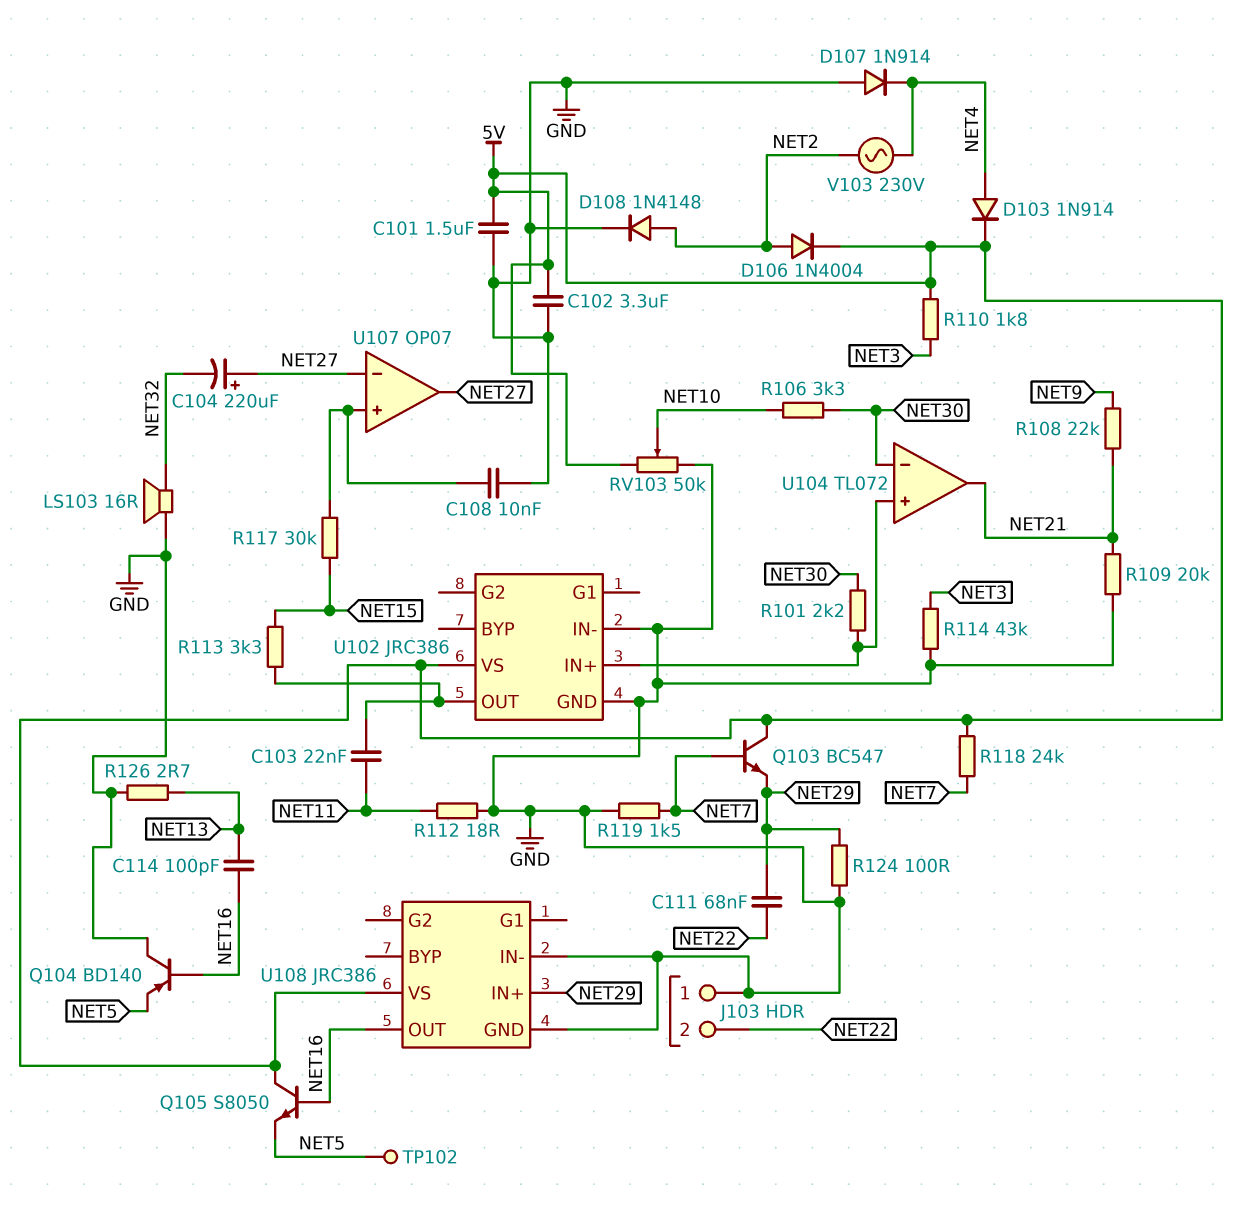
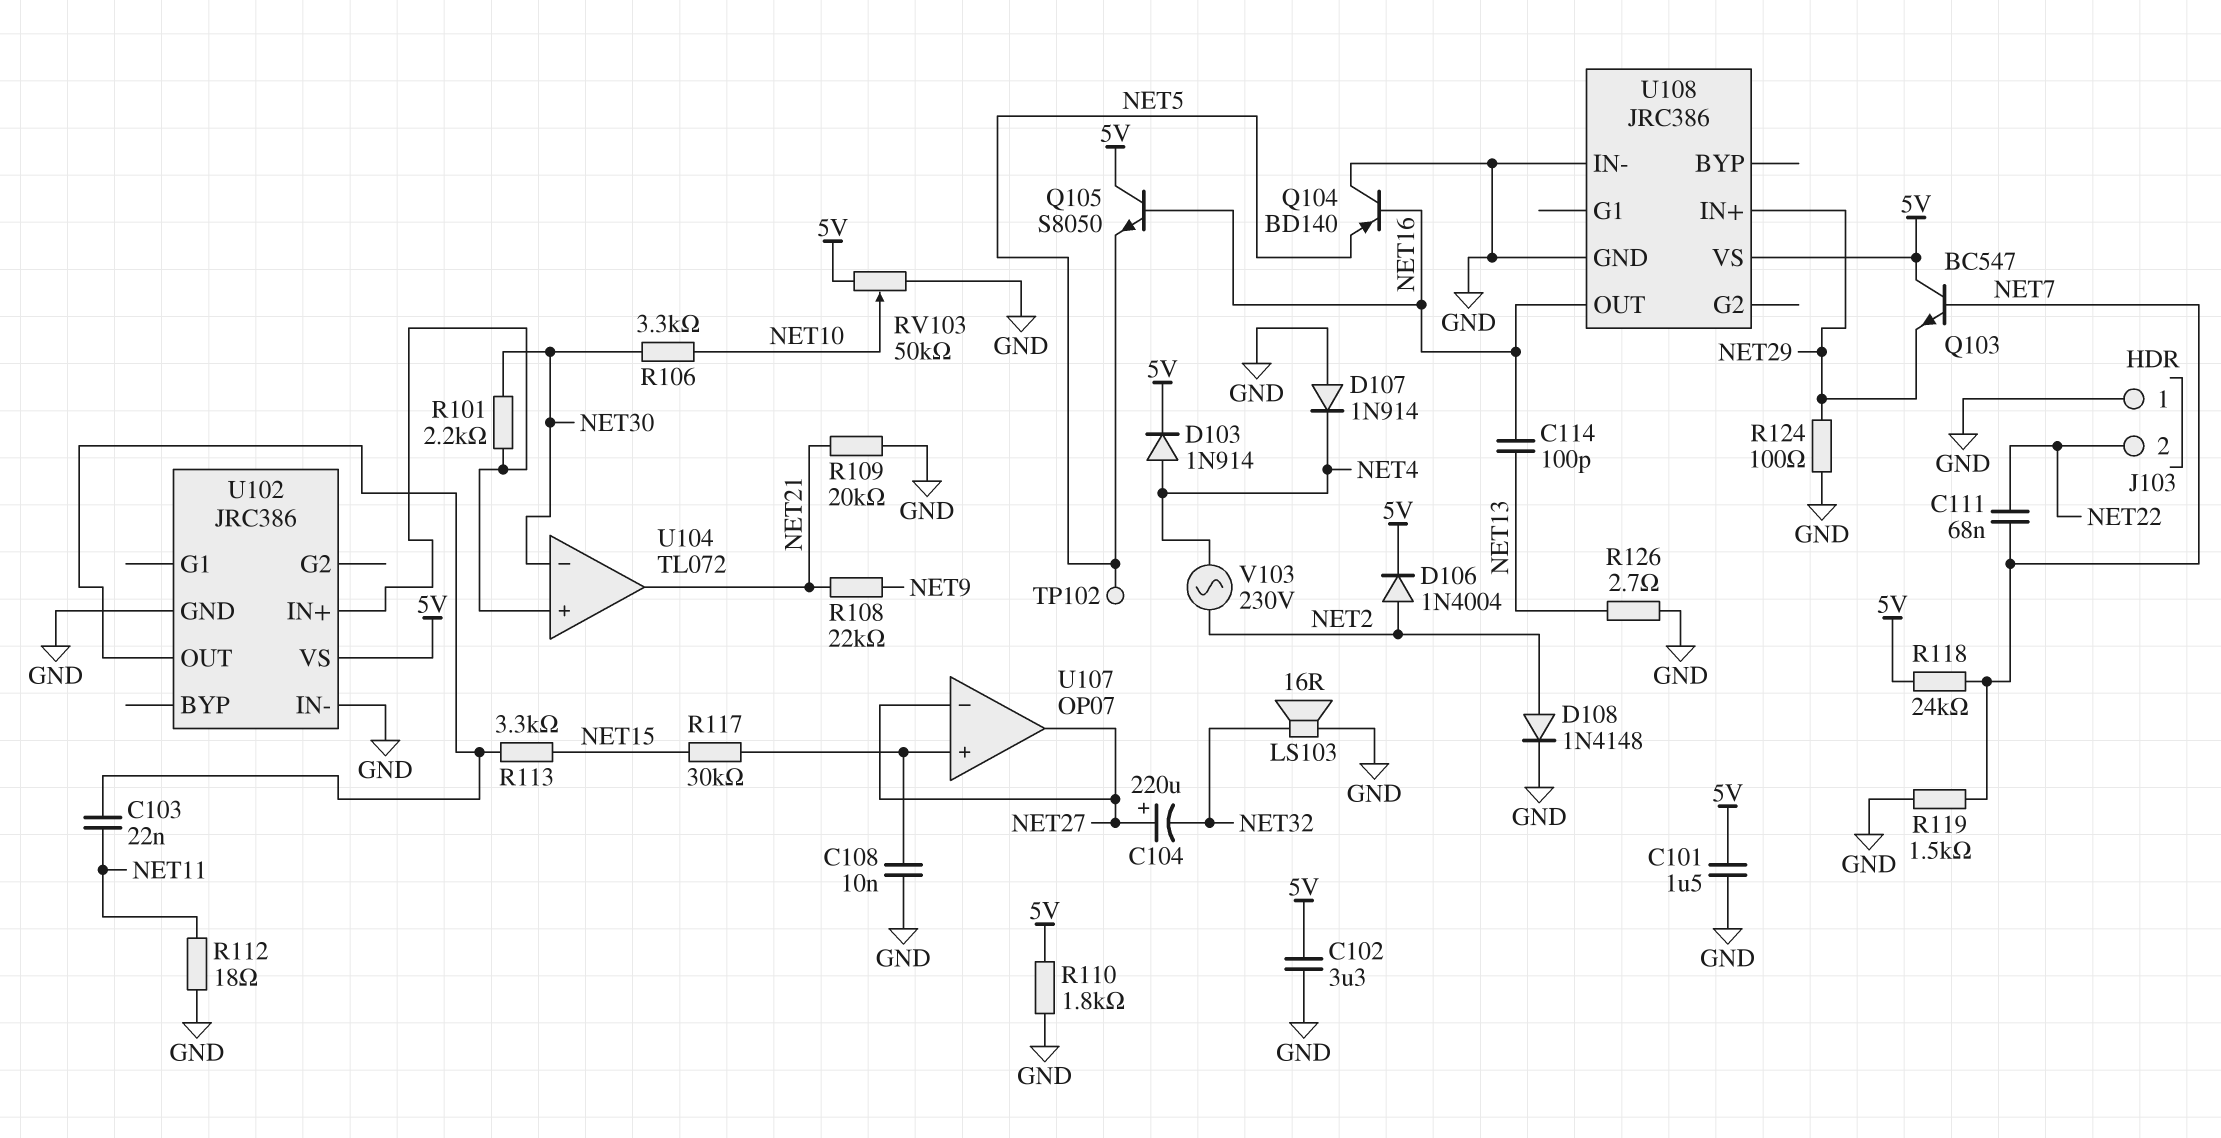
C111: 68nF (NET22, NET29) -> 68nF (NET7, NET22)
R110: 1.8k (5V, NET3) -> 1.8k (5V, GND)
R114: 43k (GND, NET3) -> none

